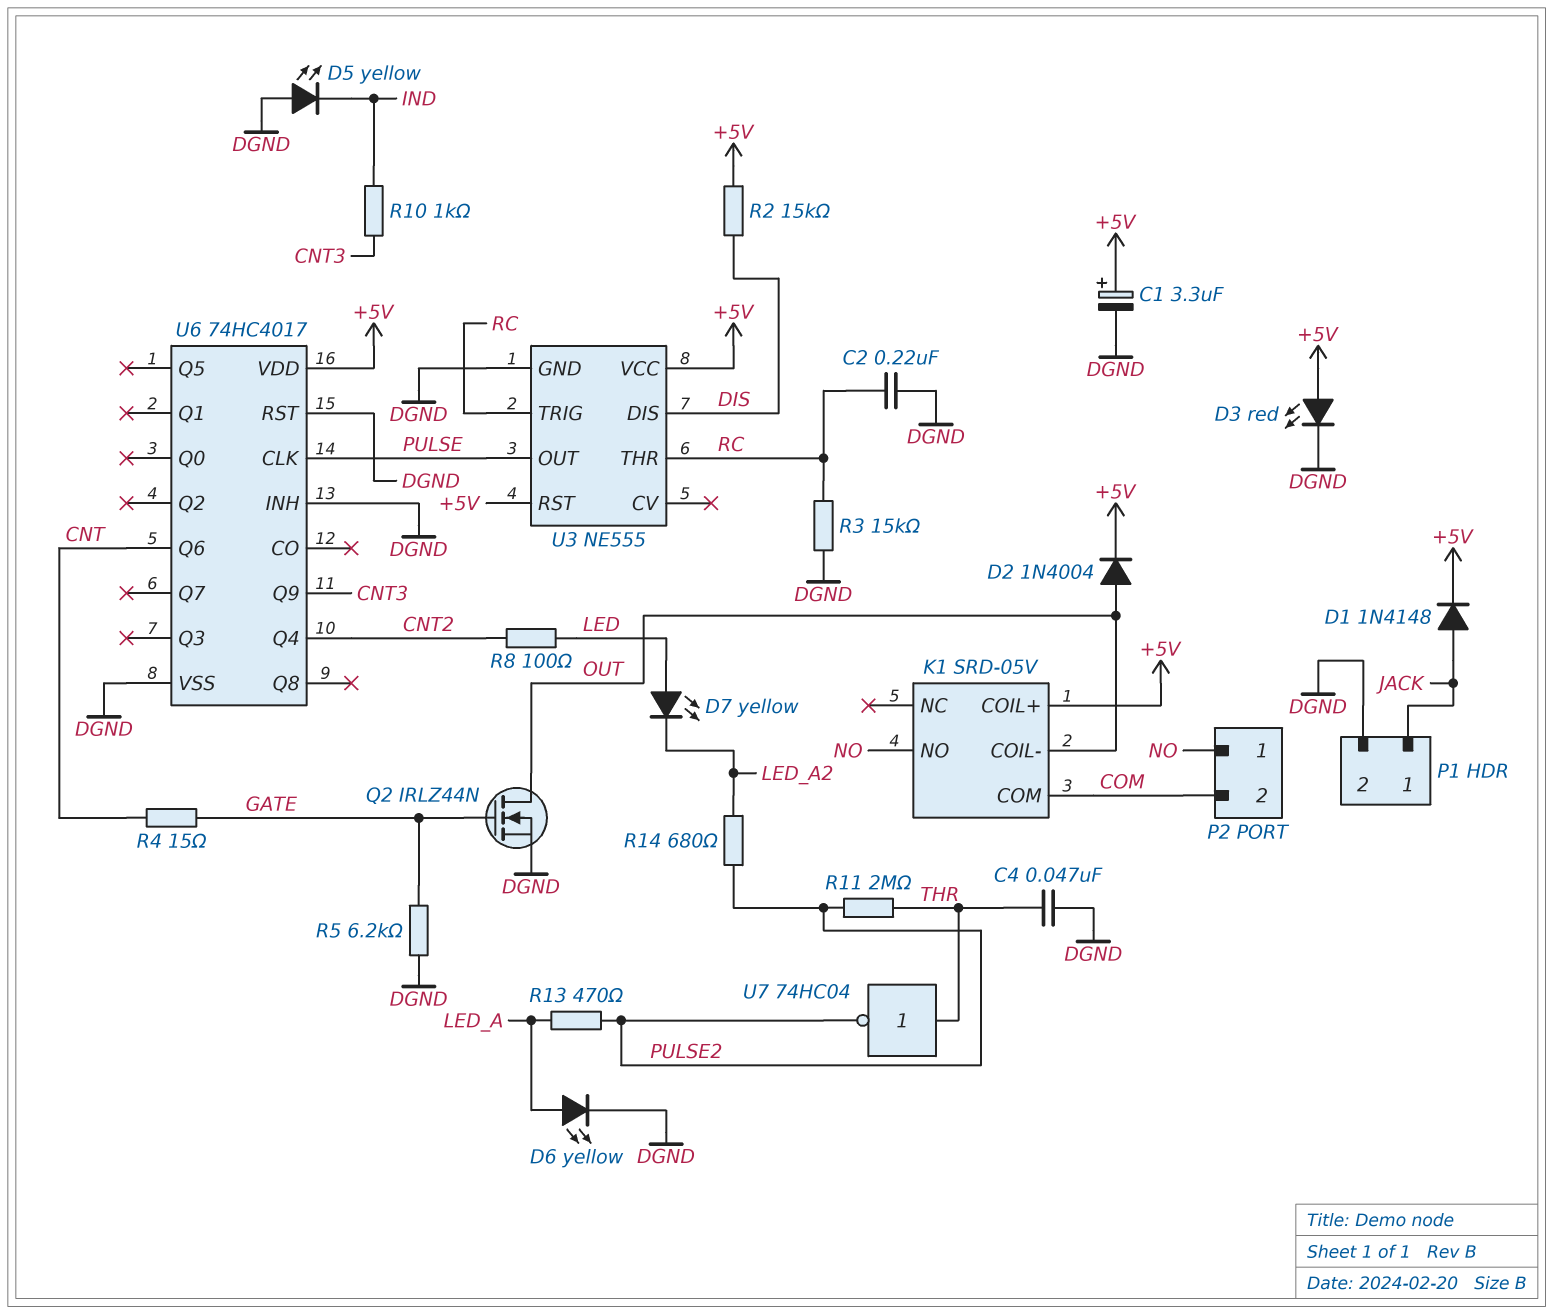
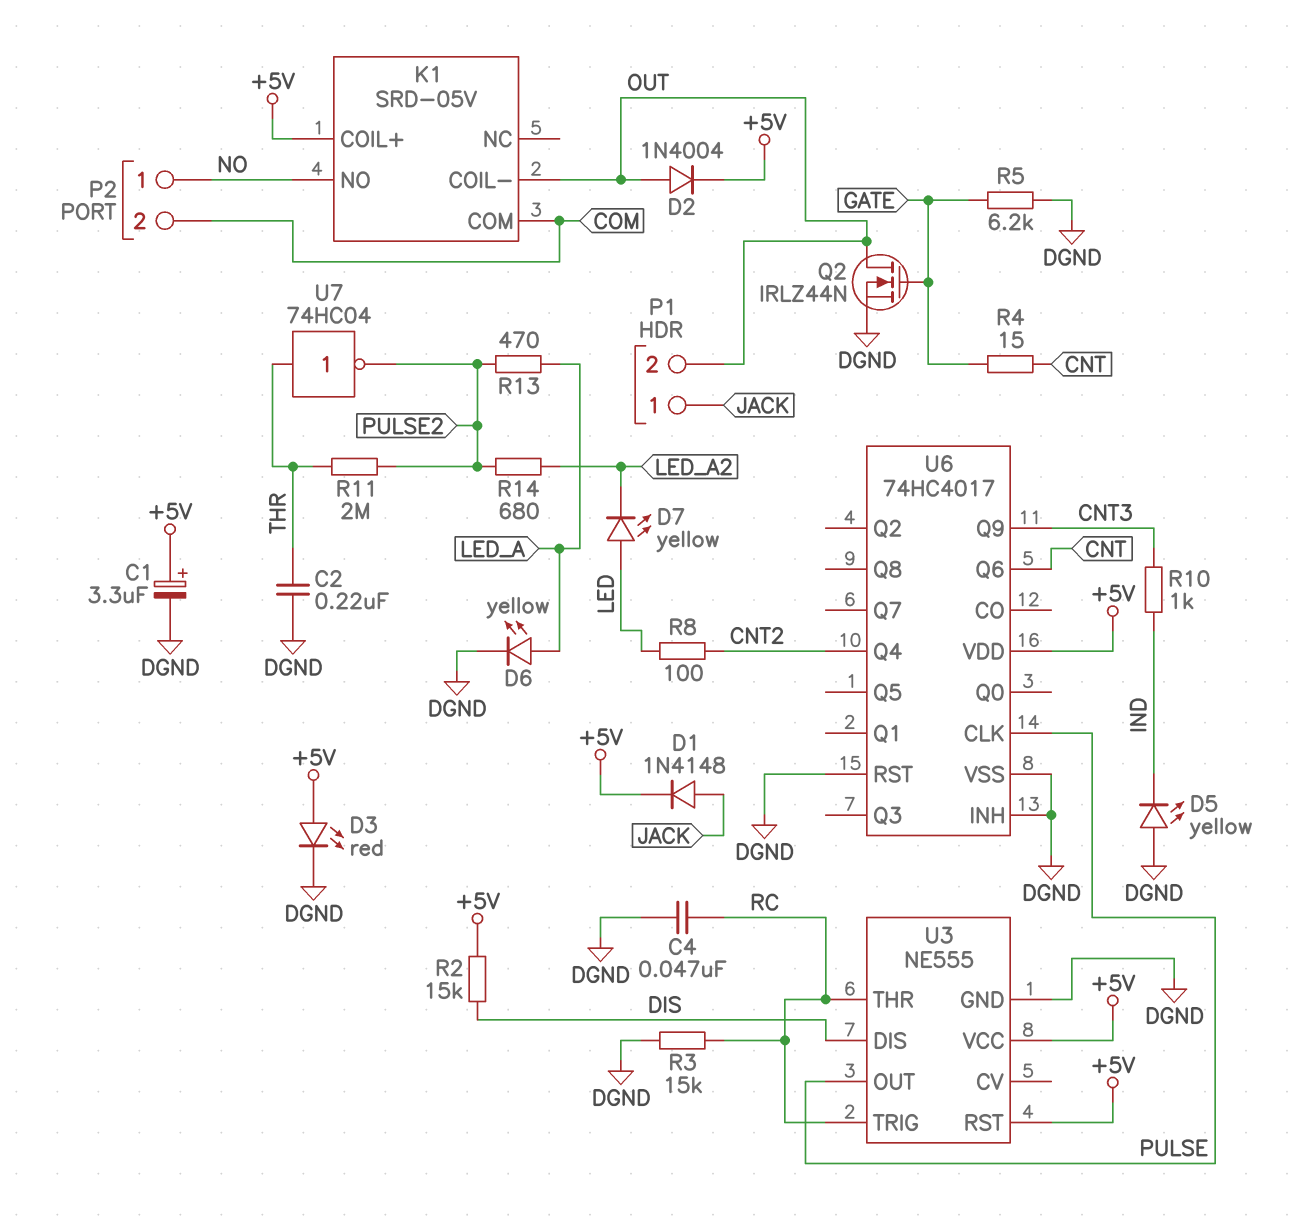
C2: 220nF (DGND, RC) -> 220nF (DGND, THR)
C4: 47nF (DGND, THR) -> 47nF (DGND, RC)
P1 pin 2: DGND -> OUT

